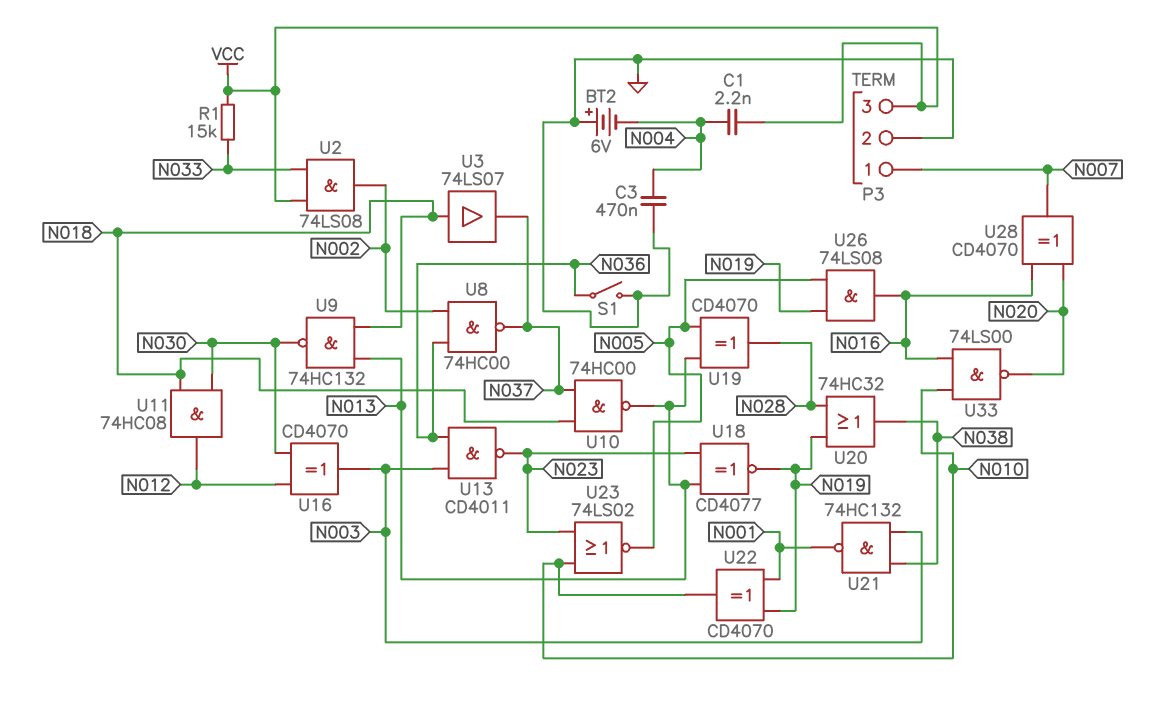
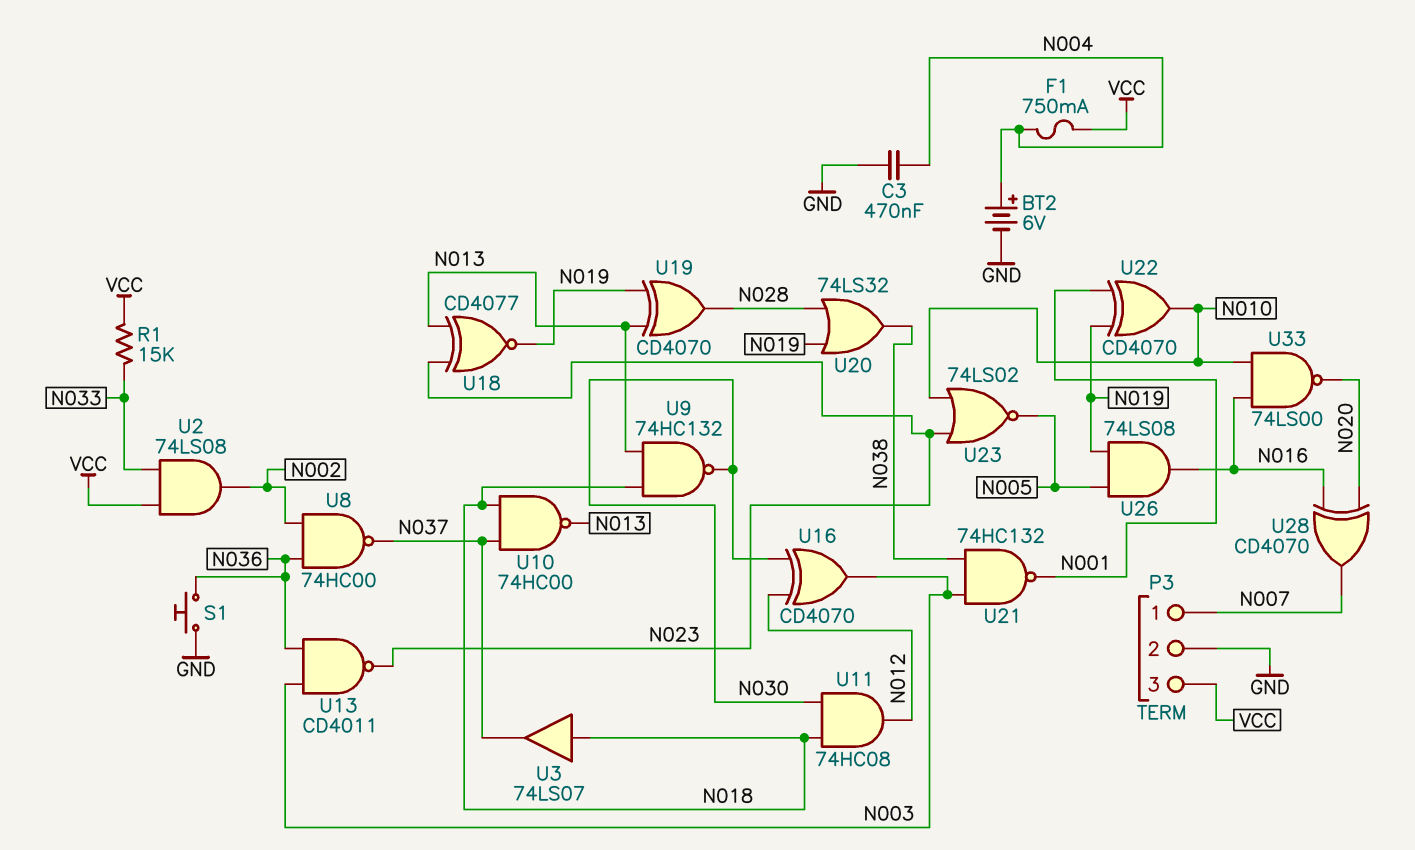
BT2: 6V (plus GND, minus N004) -> 6V (plus N004, minus GND)
C1: 2.2nF (N004, VCC) -> none
F1: none -> 750mA (N004, VCC)
S1: switch (GND, N036) -> button (GND, N036)
U19: XOR CD4070 (in N005, in N013, out N028) -> XOR CD4070 (in N013, in N019, out N028)
U20: OR 74HC32 (in N019, in N028, out N038) -> OR 74LS32 (in N019, in N028, out N038)

